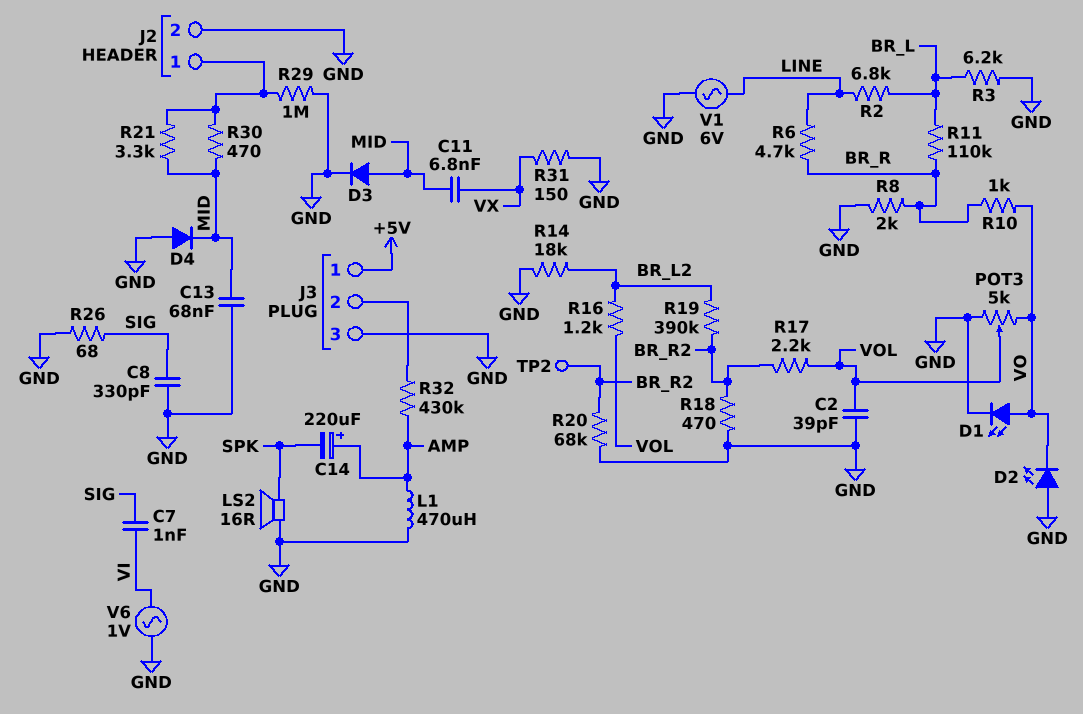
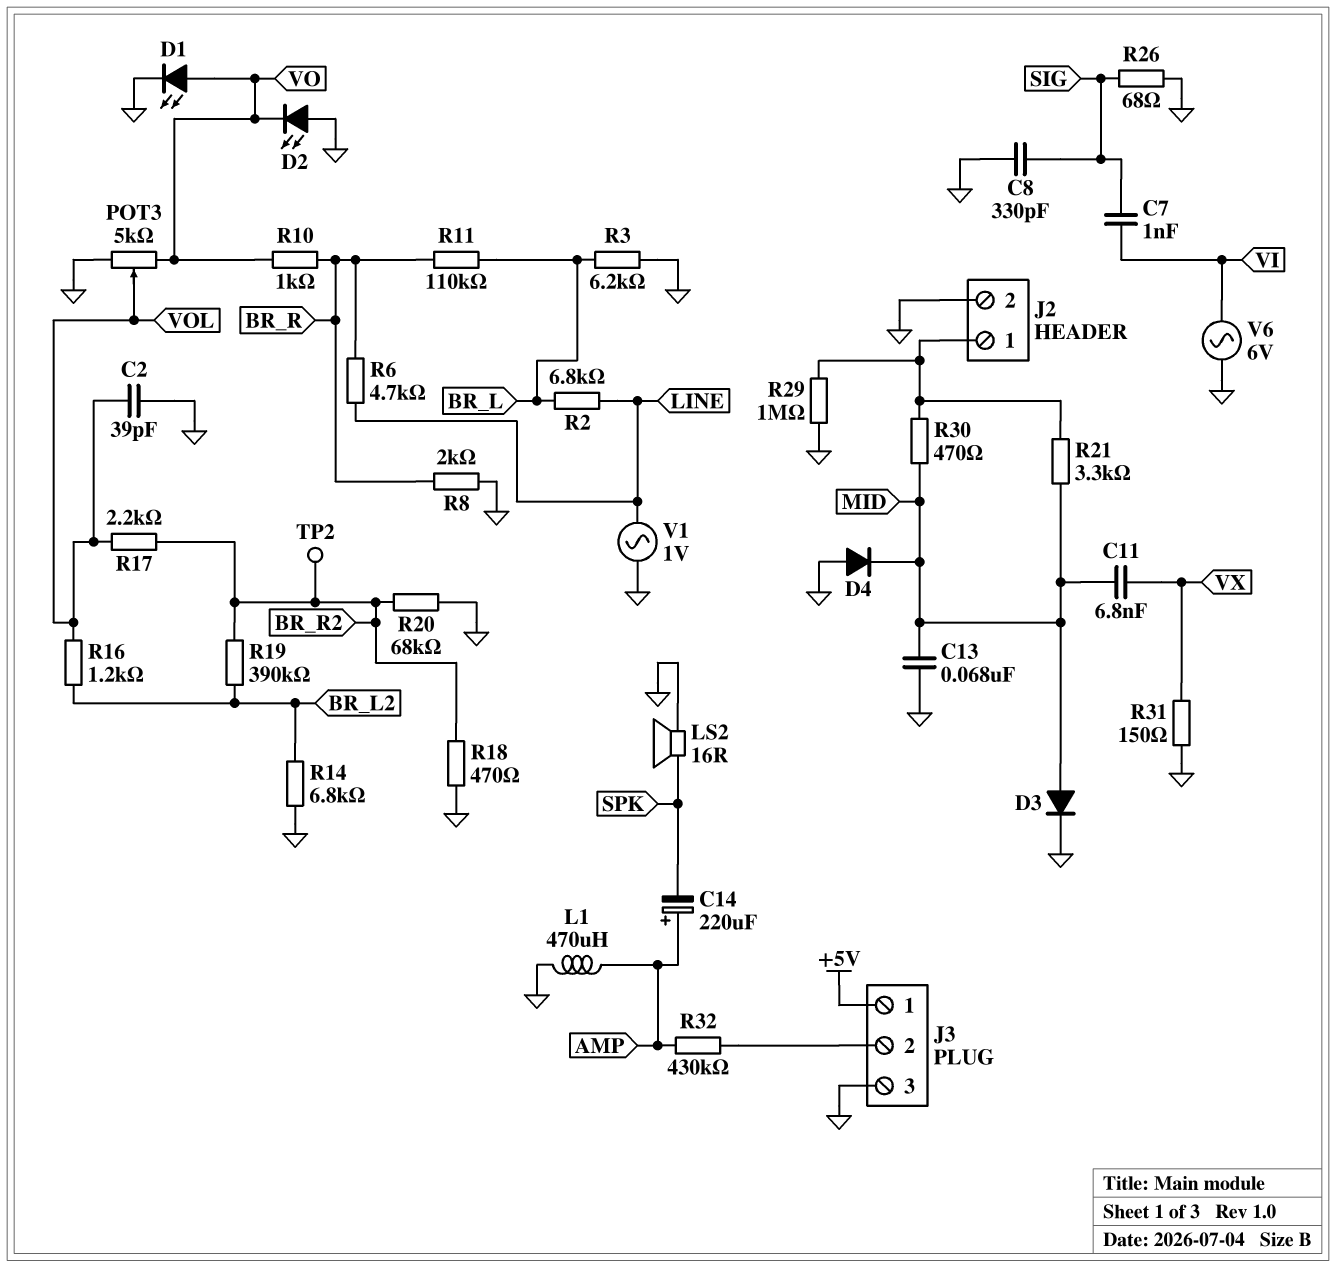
R14: 18k (BR_L2, GND) -> 6.8k (BR_L2, GND)
V1: AC 6V (GND, LINE) -> AC 1V (GND, LINE)
V6: AC 1V (GND, VI) -> AC 6V (GND, VI)

